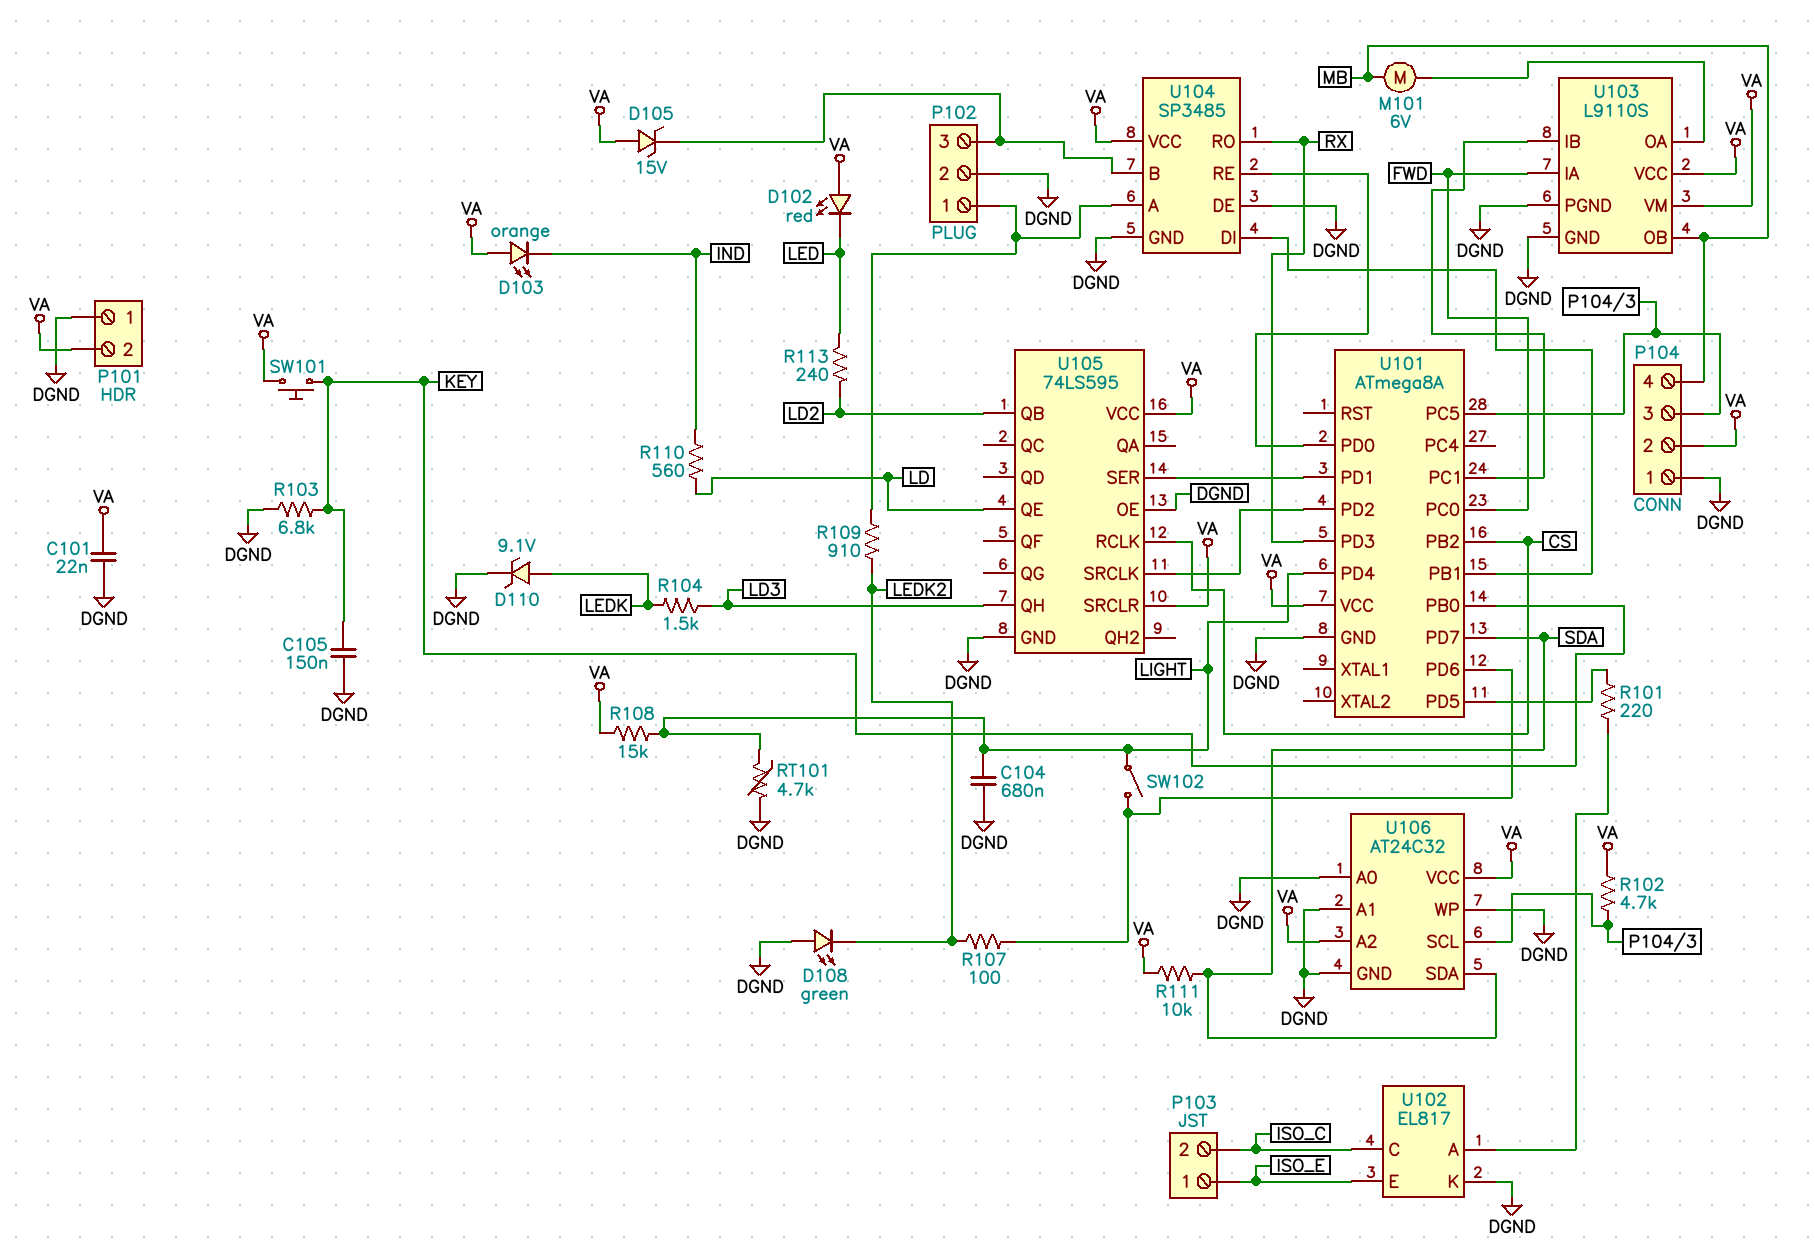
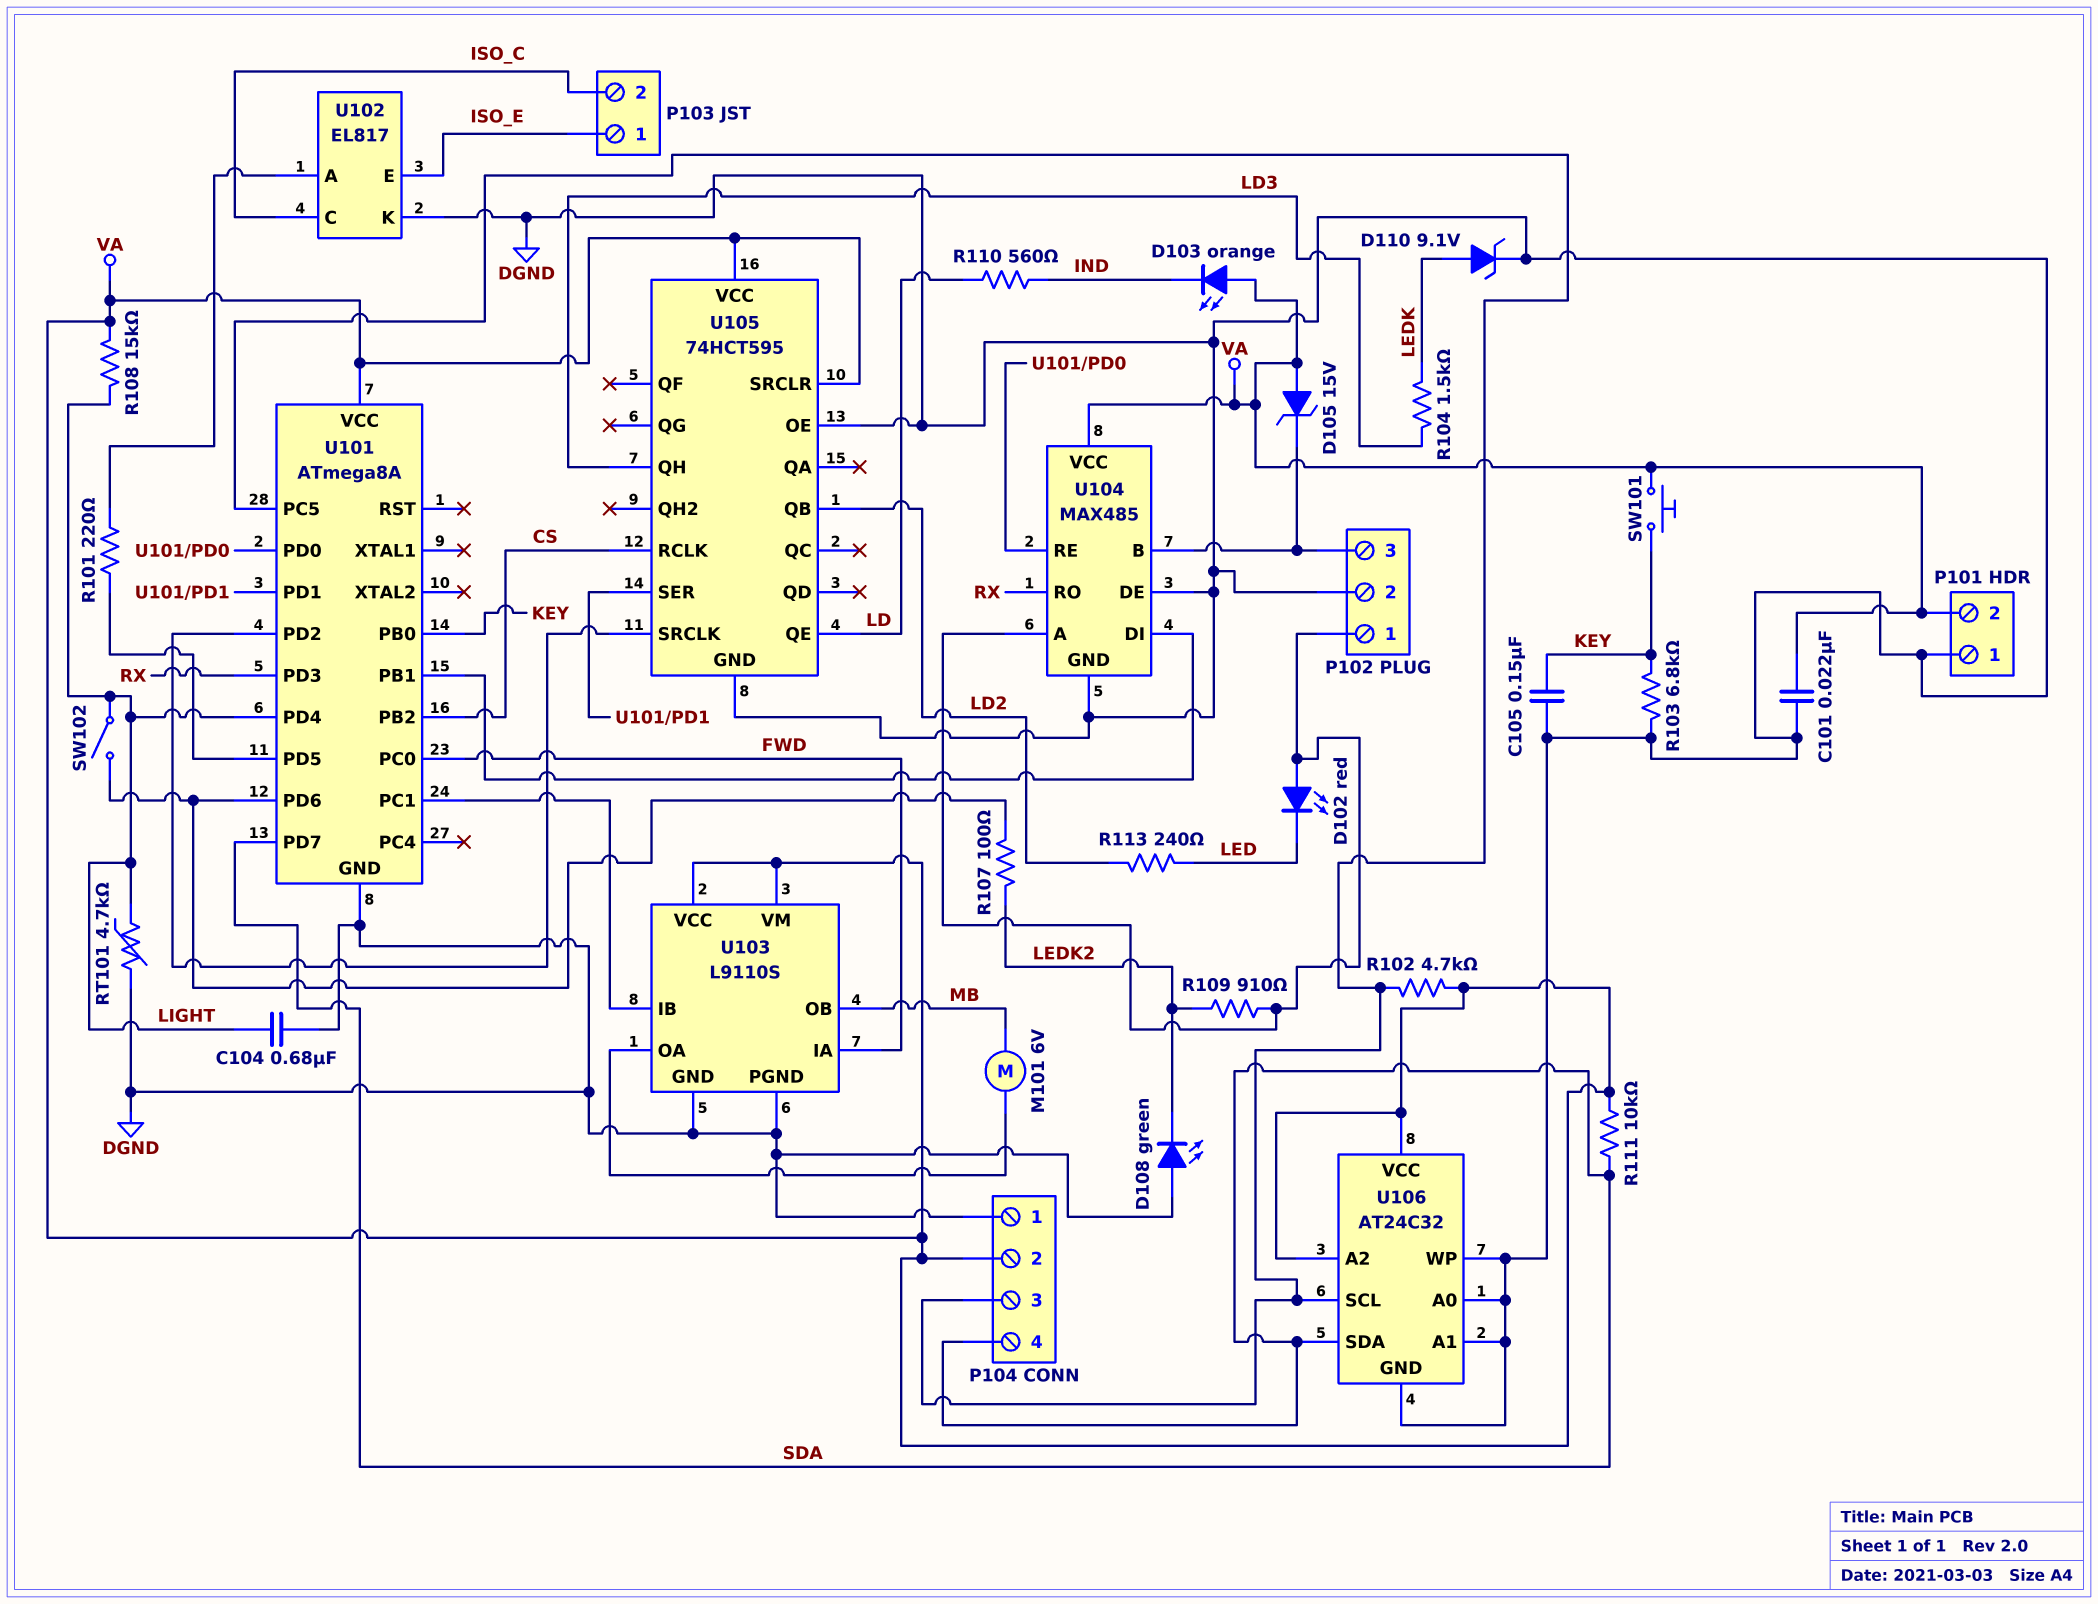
D102: LED red (A VA, K LED) -> LED red (A P102/1, K LED)
P104 pin 4: MB -> SDA
U104: SP3485 -> MAX485
U105: 74LS595 -> 74HCT595

